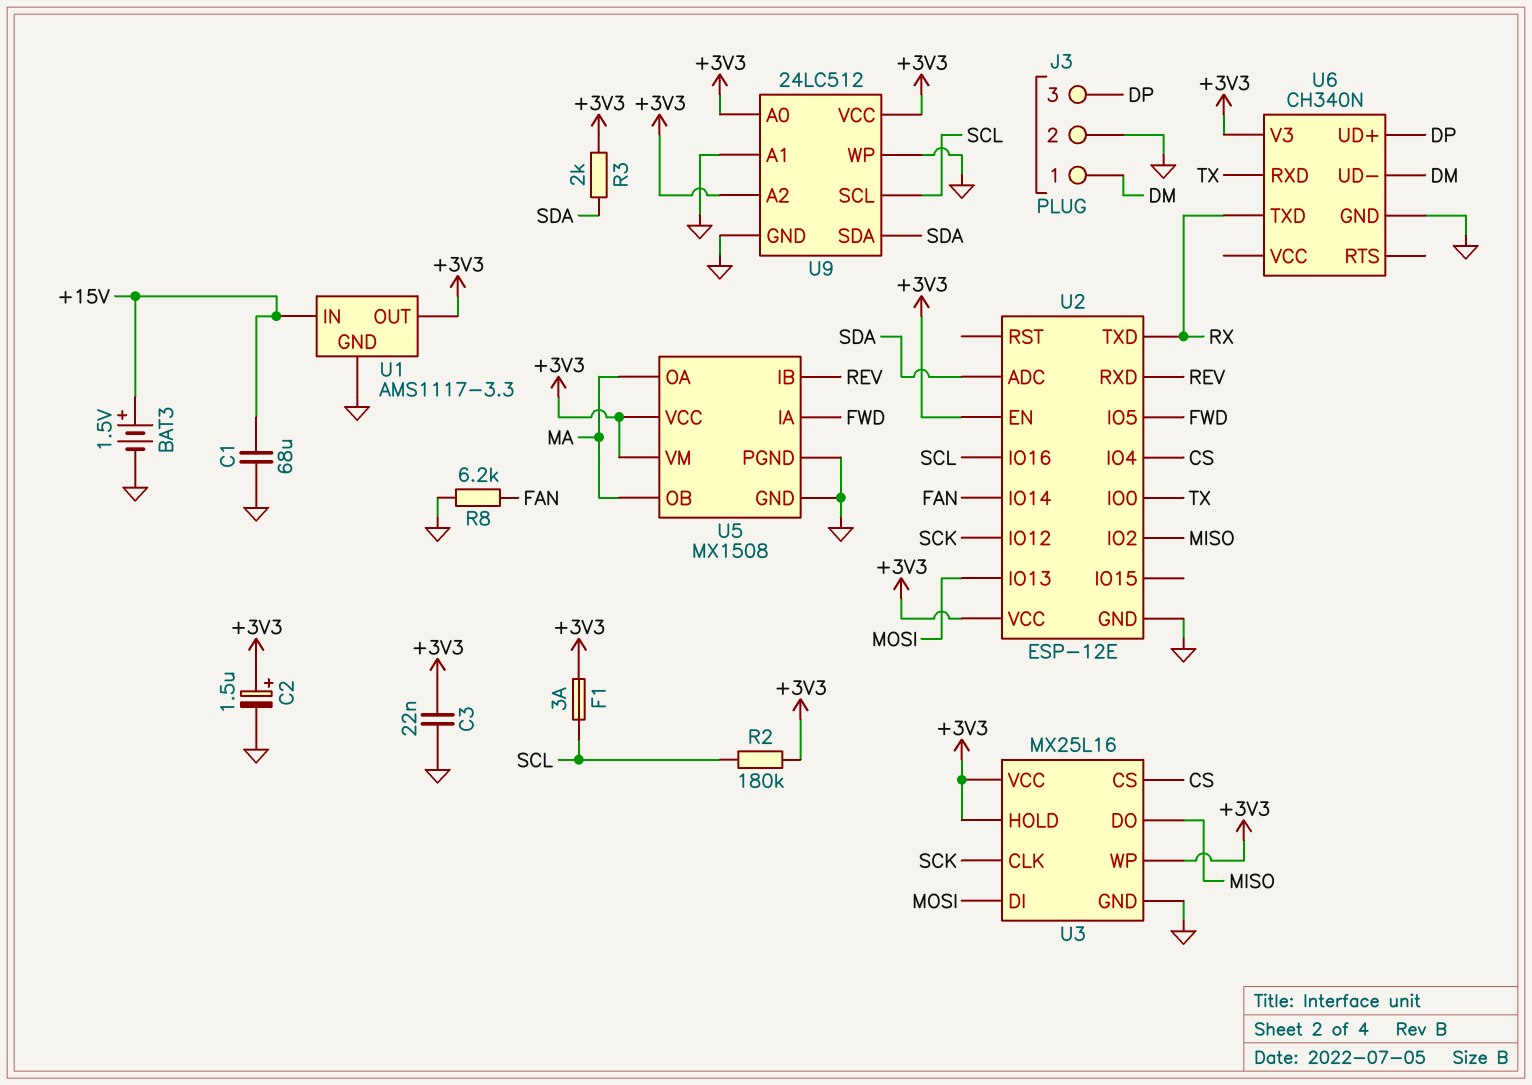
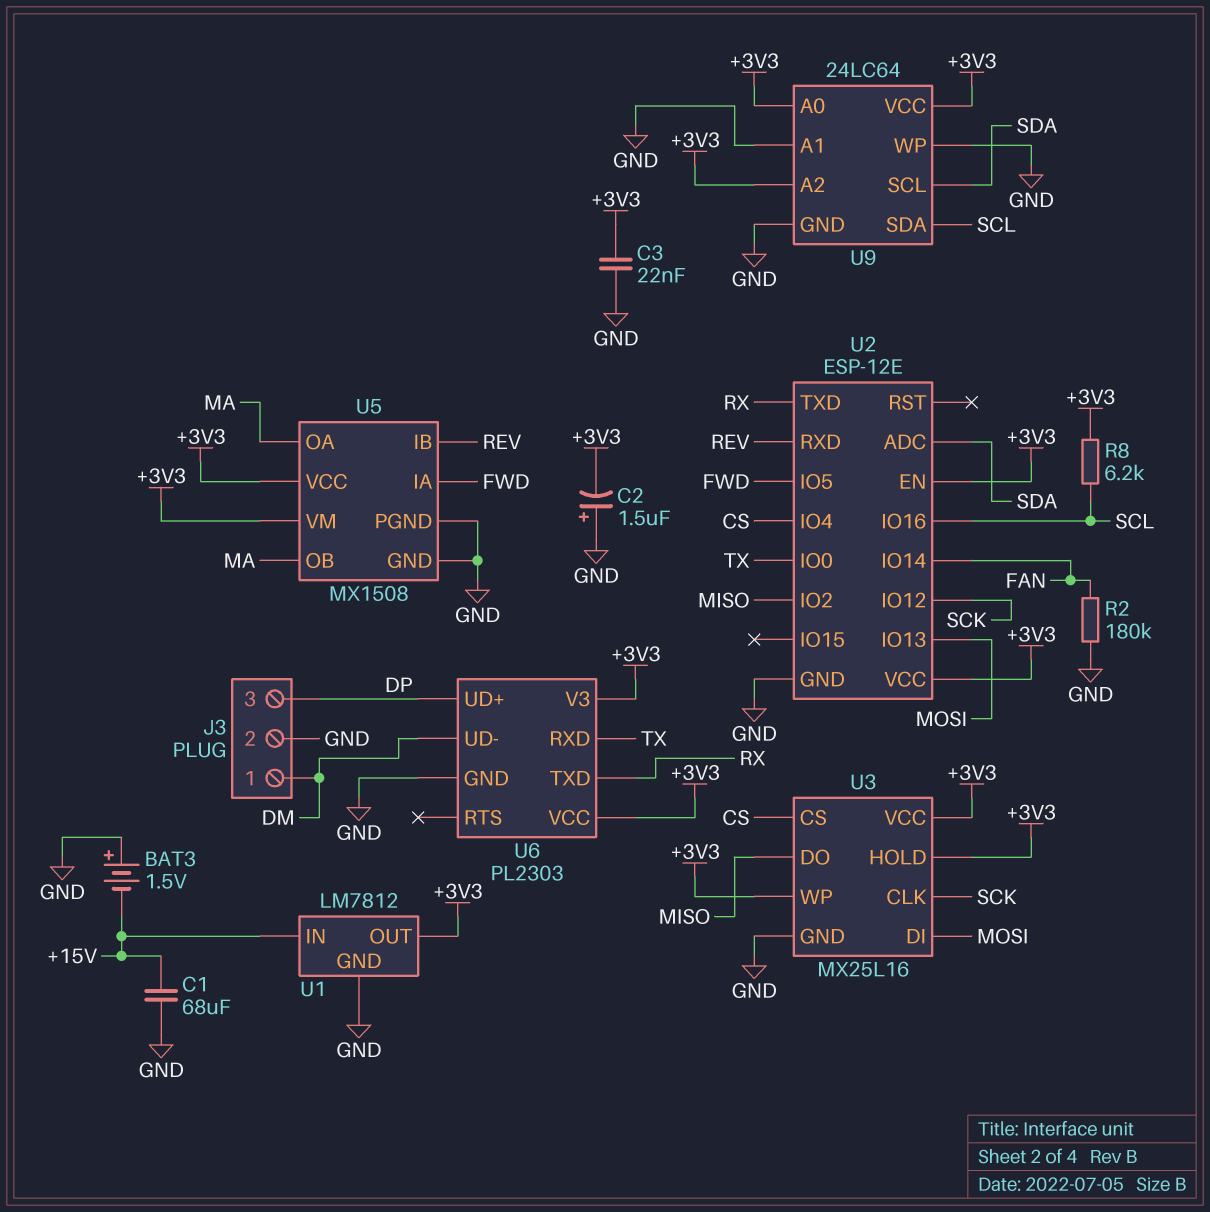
BAT3: 1.5V (plus +15V, minus GND) -> 1.5V (plus GND, minus +15V)
C2: 1.5uF (plus +3V3, minus GND) -> 1.5uF (plus GND, minus +3V3)
F1: 3A (+3V3, SCL) -> none
R2: 180k (+3V3, SCL) -> 180k (FAN, GND)
R3: 2k (+3V3, SDA) -> none
R8: 6.2k (FAN, GND) -> 6.2k (+3V3, SCL)
U1: AMS1117-3.3 -> LM7812
U6: CH340N -> PL2303
U6 pin VCC: none -> +3V3
U9: 24LC512 -> 24LC64
U9 pin SCL: SCL -> SDA
U9 pin SDA: SDA -> SCL

